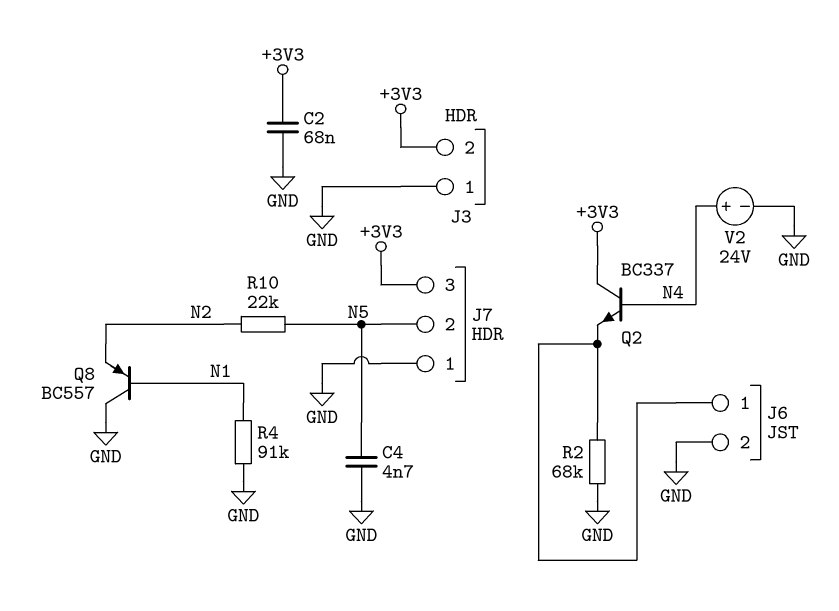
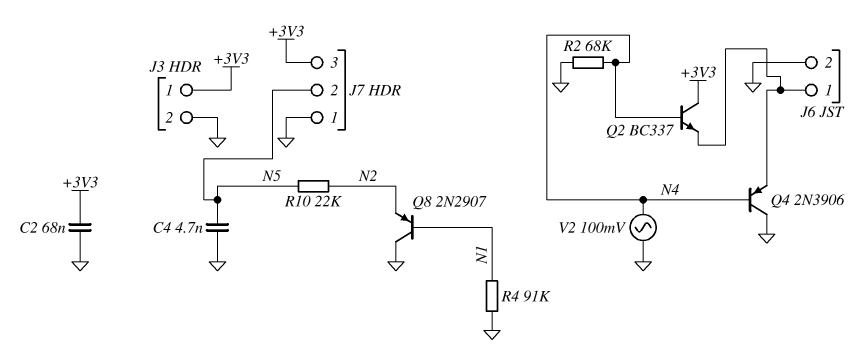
J3 pin 1: GND -> +3V3
J3 pin 2: +3V3 -> GND
Q4: none -> PNP 2N3906 (B N4, C GND, E J6/1)
Q8: PNP BC557 (B N1, C GND, E N2) -> PNP 2N2907 (B N1, C GND, E N2)
R2: 68k (GND, J6/1) -> 68k (GND, N4)
V2: 24V (plus N4, minus GND) -> AC 100mV (GND, N4)

